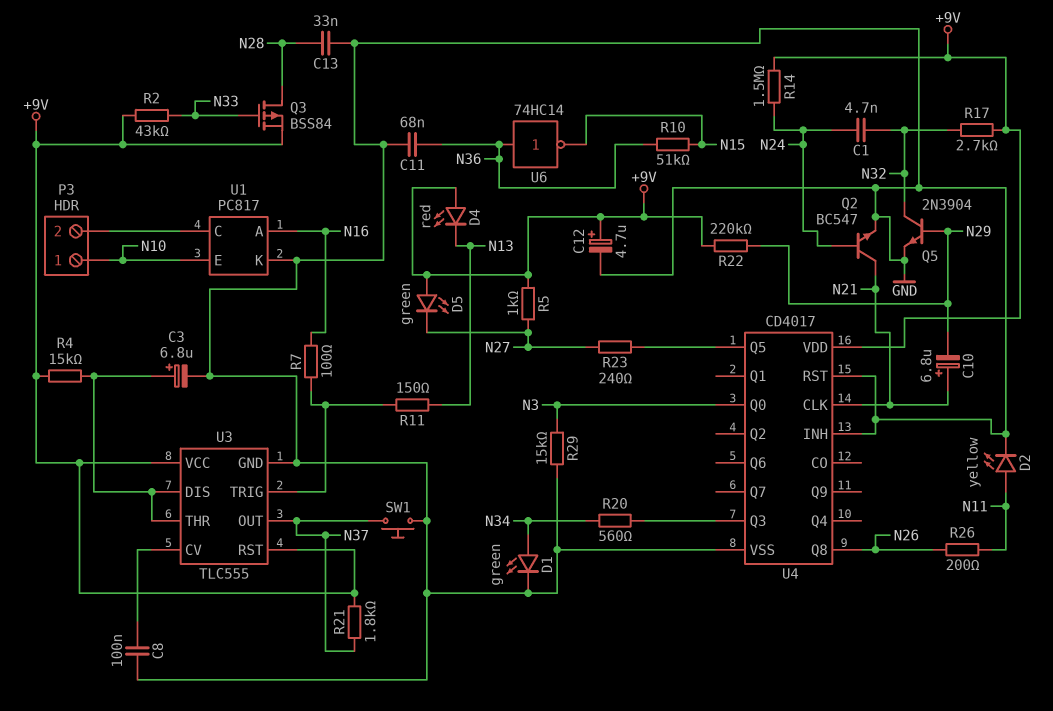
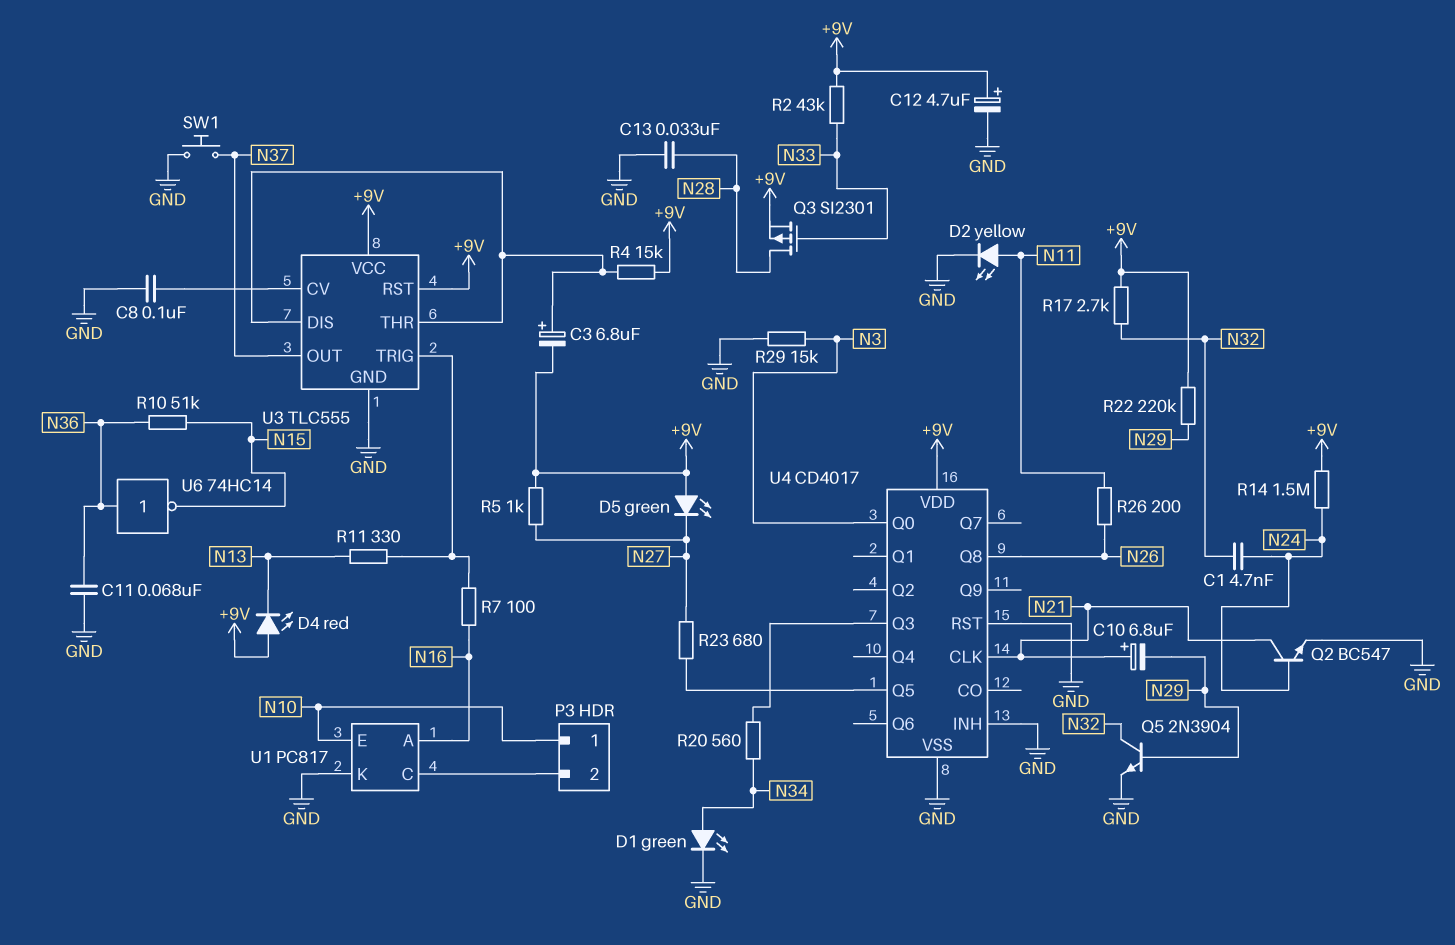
C3: 6.8uF (plus U3/DIS, minus GND) -> 6.8uF (plus U3/DIS, minus +9V)
Q3: PMOS BSS84 (G N33, D N28, S +9V) -> PMOS SI2301 (G N33, D N28, S +9V)
R11: 150 (N13, U3/TRIG) -> 330 (N13, U3/TRIG)
R21: 1.8k (+9V, N37) -> none
R23: 240 (N27, U4/Q5) -> 680 (N27, U4/Q5)

